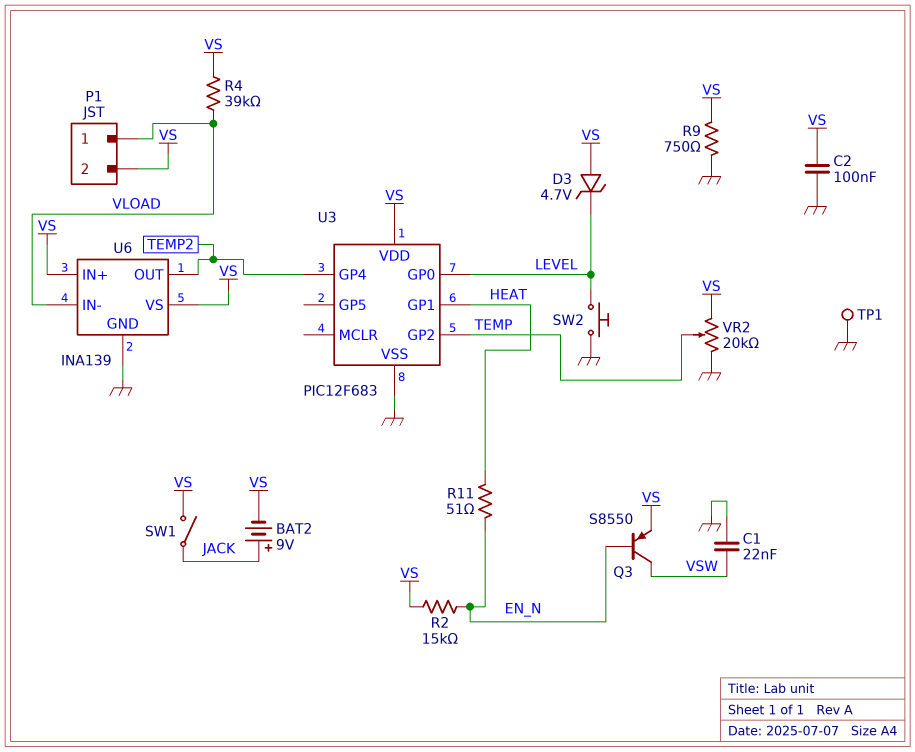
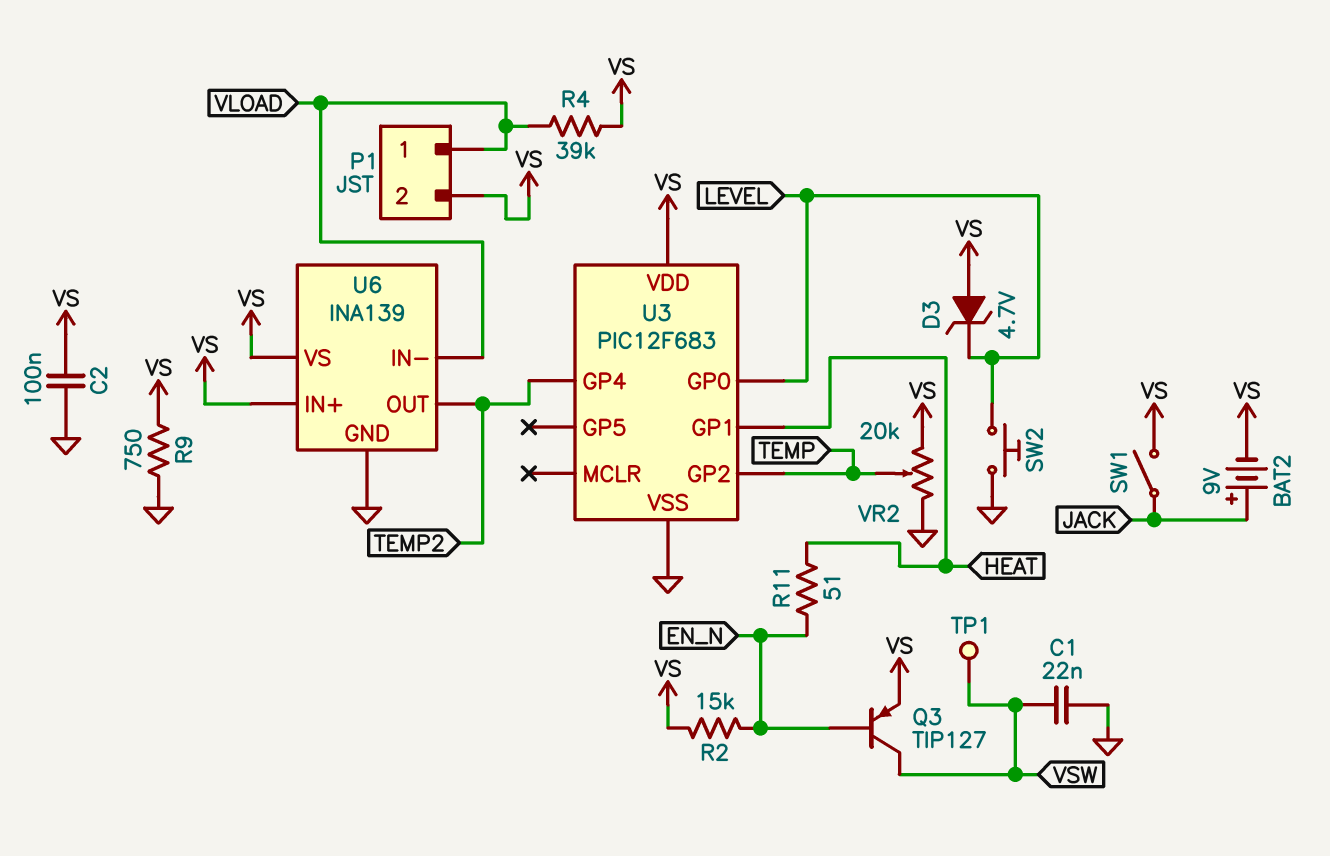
Q3: PNP S8550 (B EN_N, C VSW, E VS) -> PNP TIP127 (B EN_N, C VSW, E VS)
TP1: test point (GND) -> test point (VSW)

